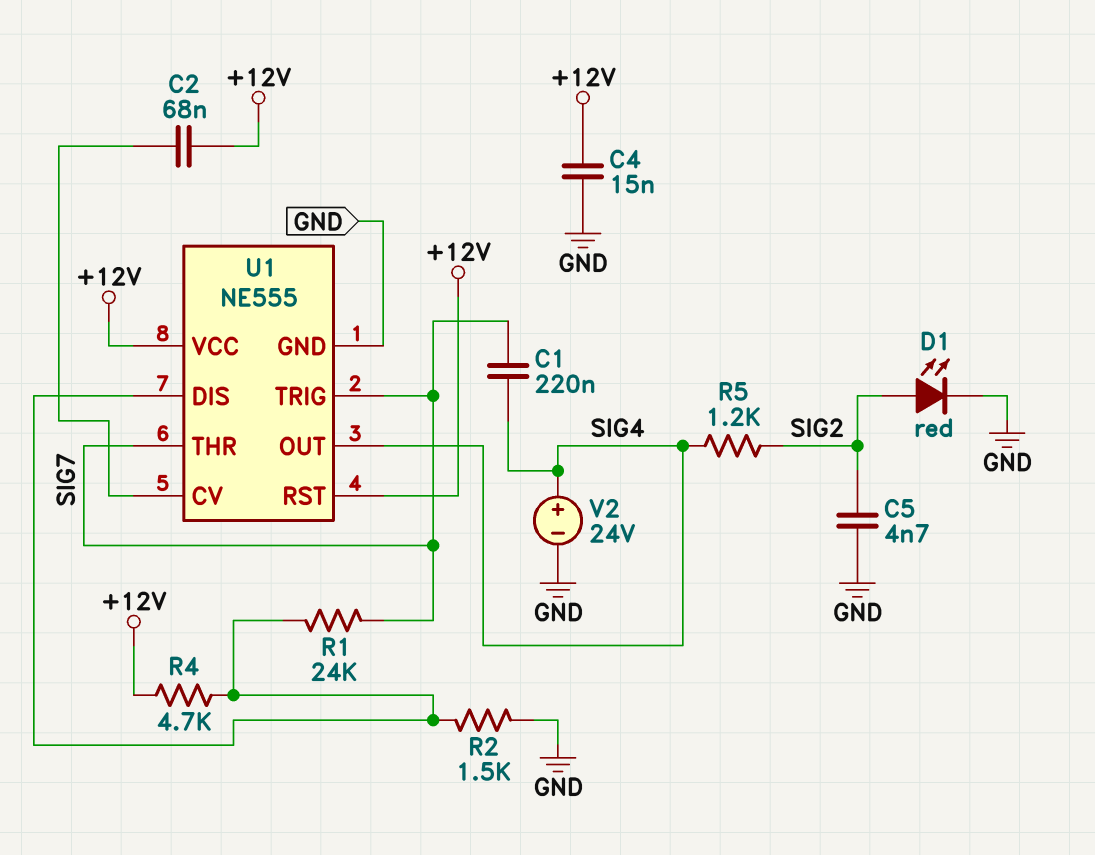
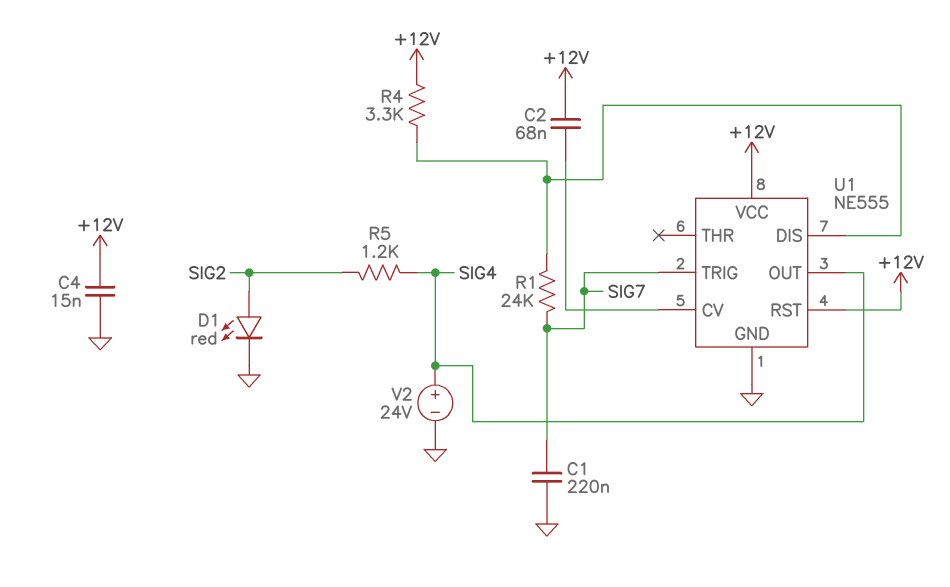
C1: 220nF (SIG4, SIG7) -> 220nF (GND, SIG7)
C5: 4.7nF (GND, SIG2) -> none
R2: 1.5k (GND, U1/DIS) -> none
R4: 4.7k (+12V, U1/DIS) -> 3.3k (+12V, U1/DIS)
U1 pin THR: SIG7 -> none

